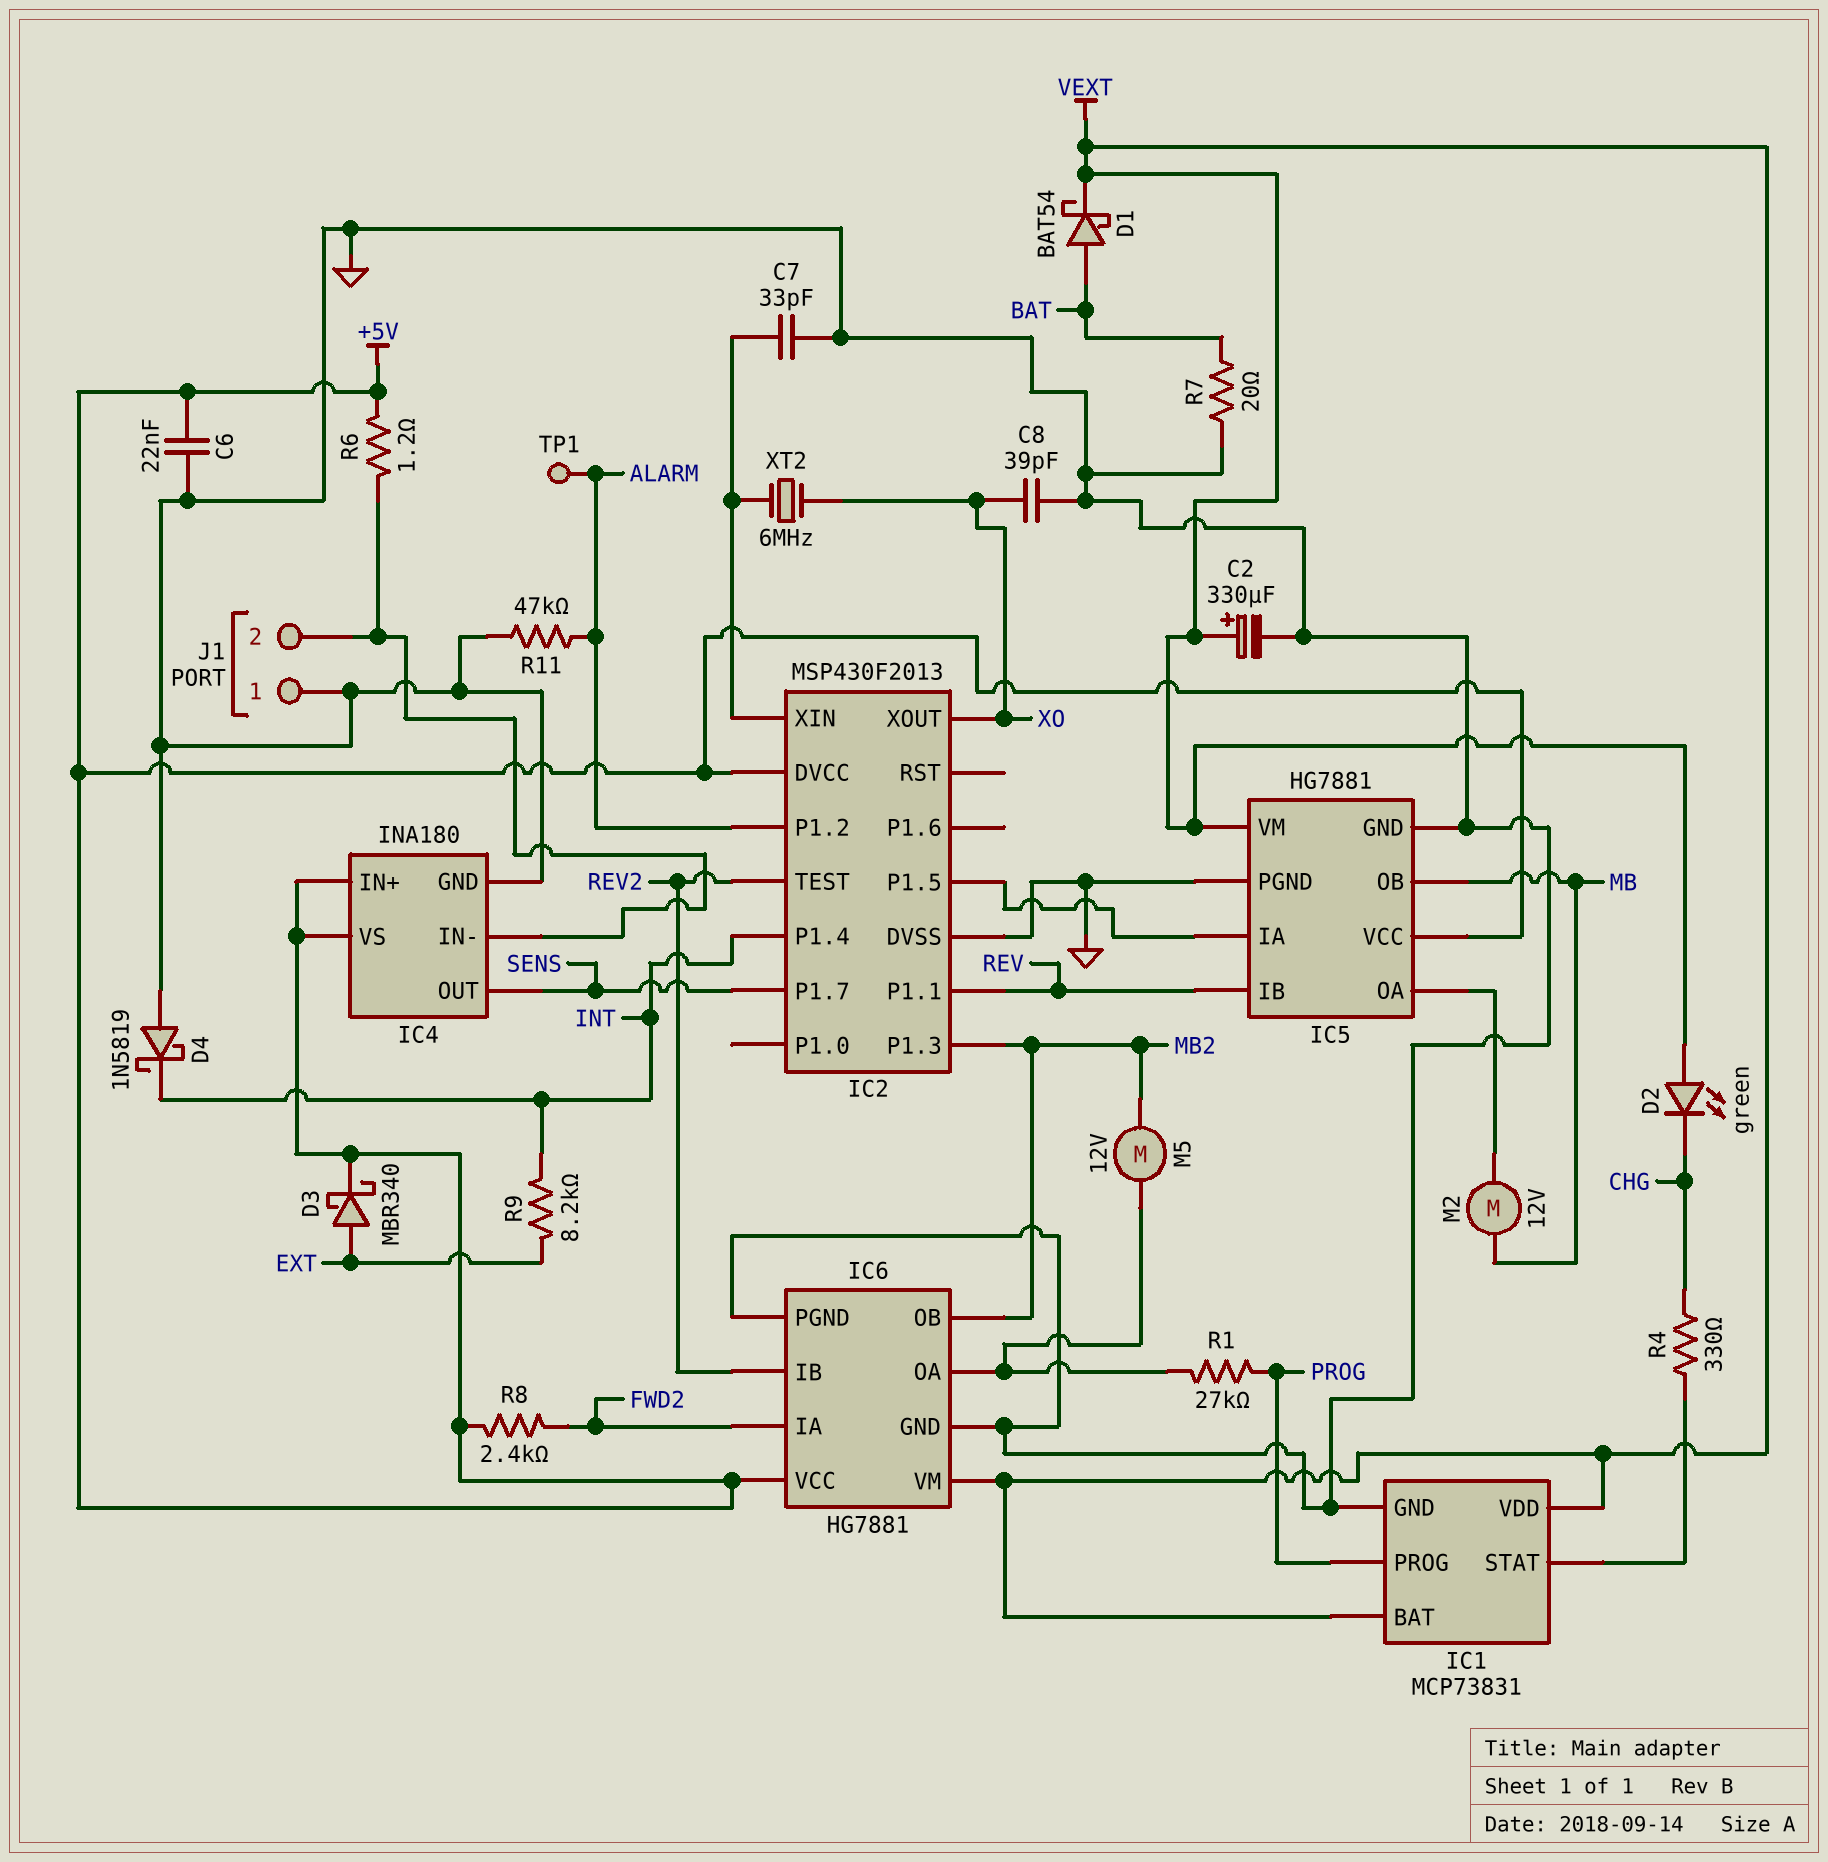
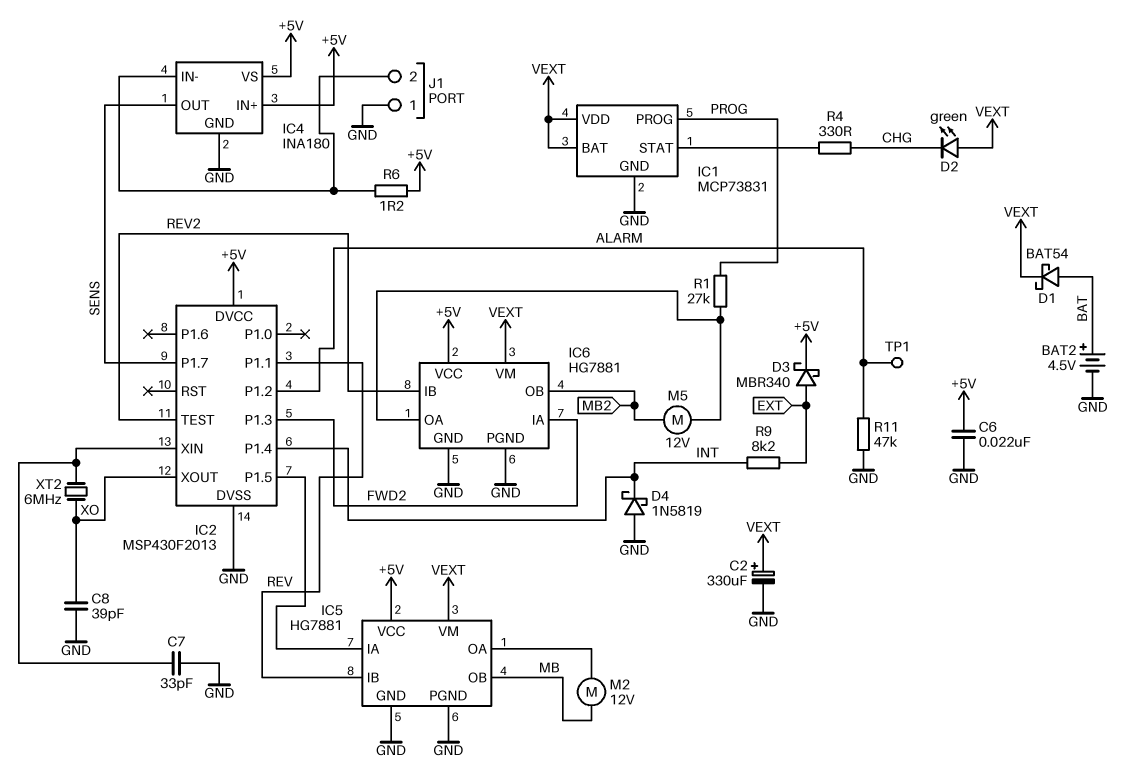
BAT2: none -> 4.5V (plus BAT, minus GND)
IC2 pin P1.3: MB2 -> FWD2
R7: 20 (BAT, GND) -> none
R8: 2.4k (+5V, FWD2) -> none

